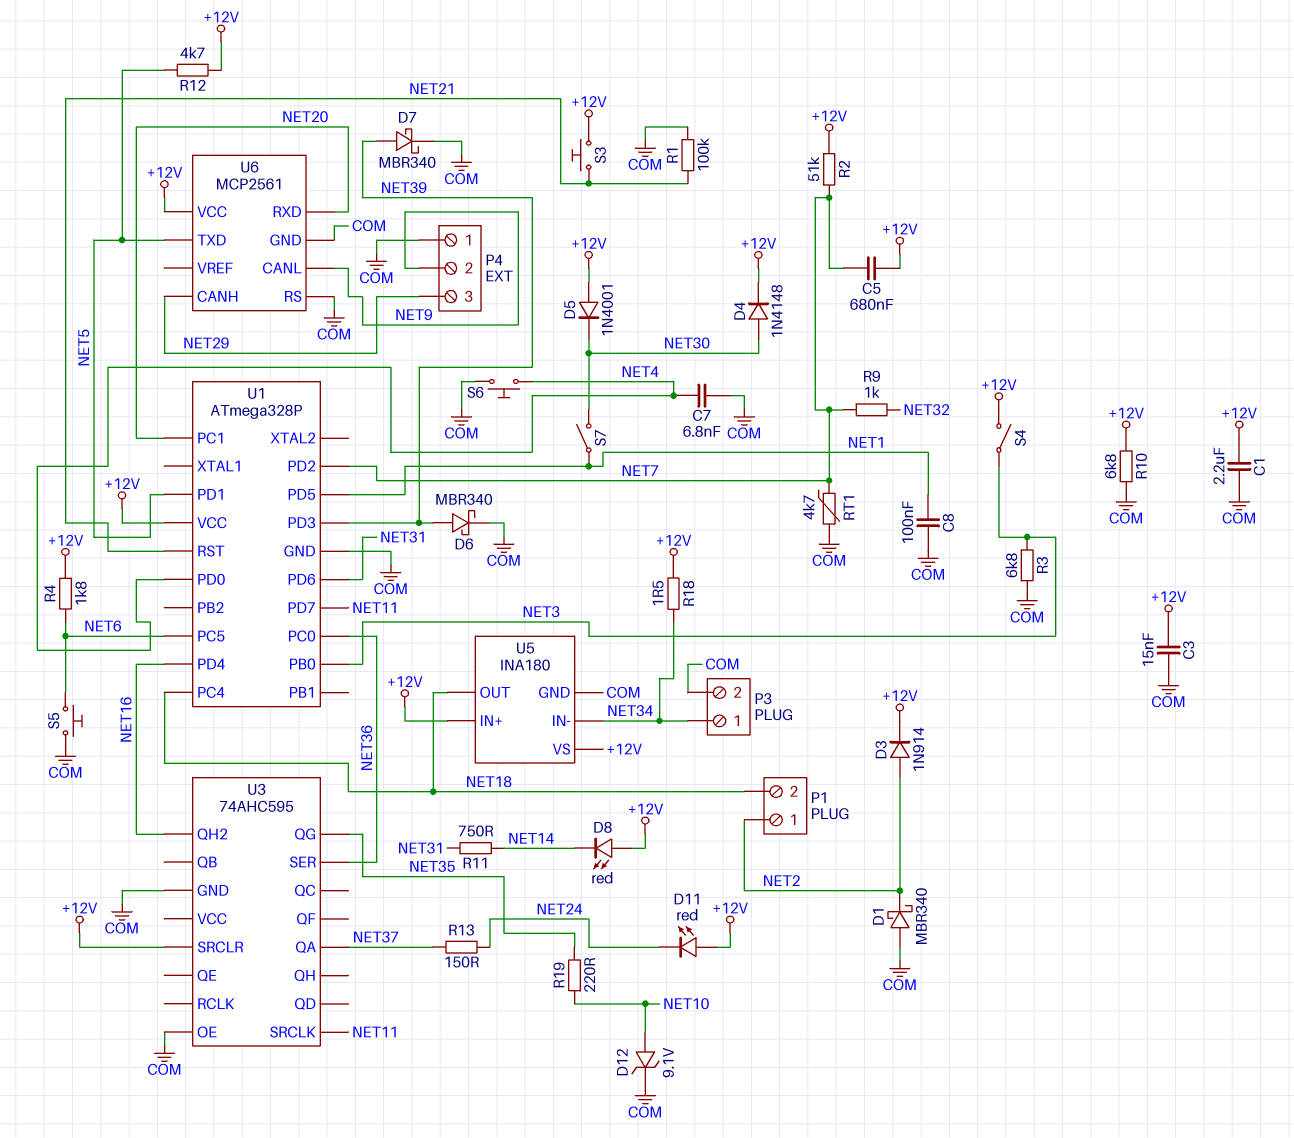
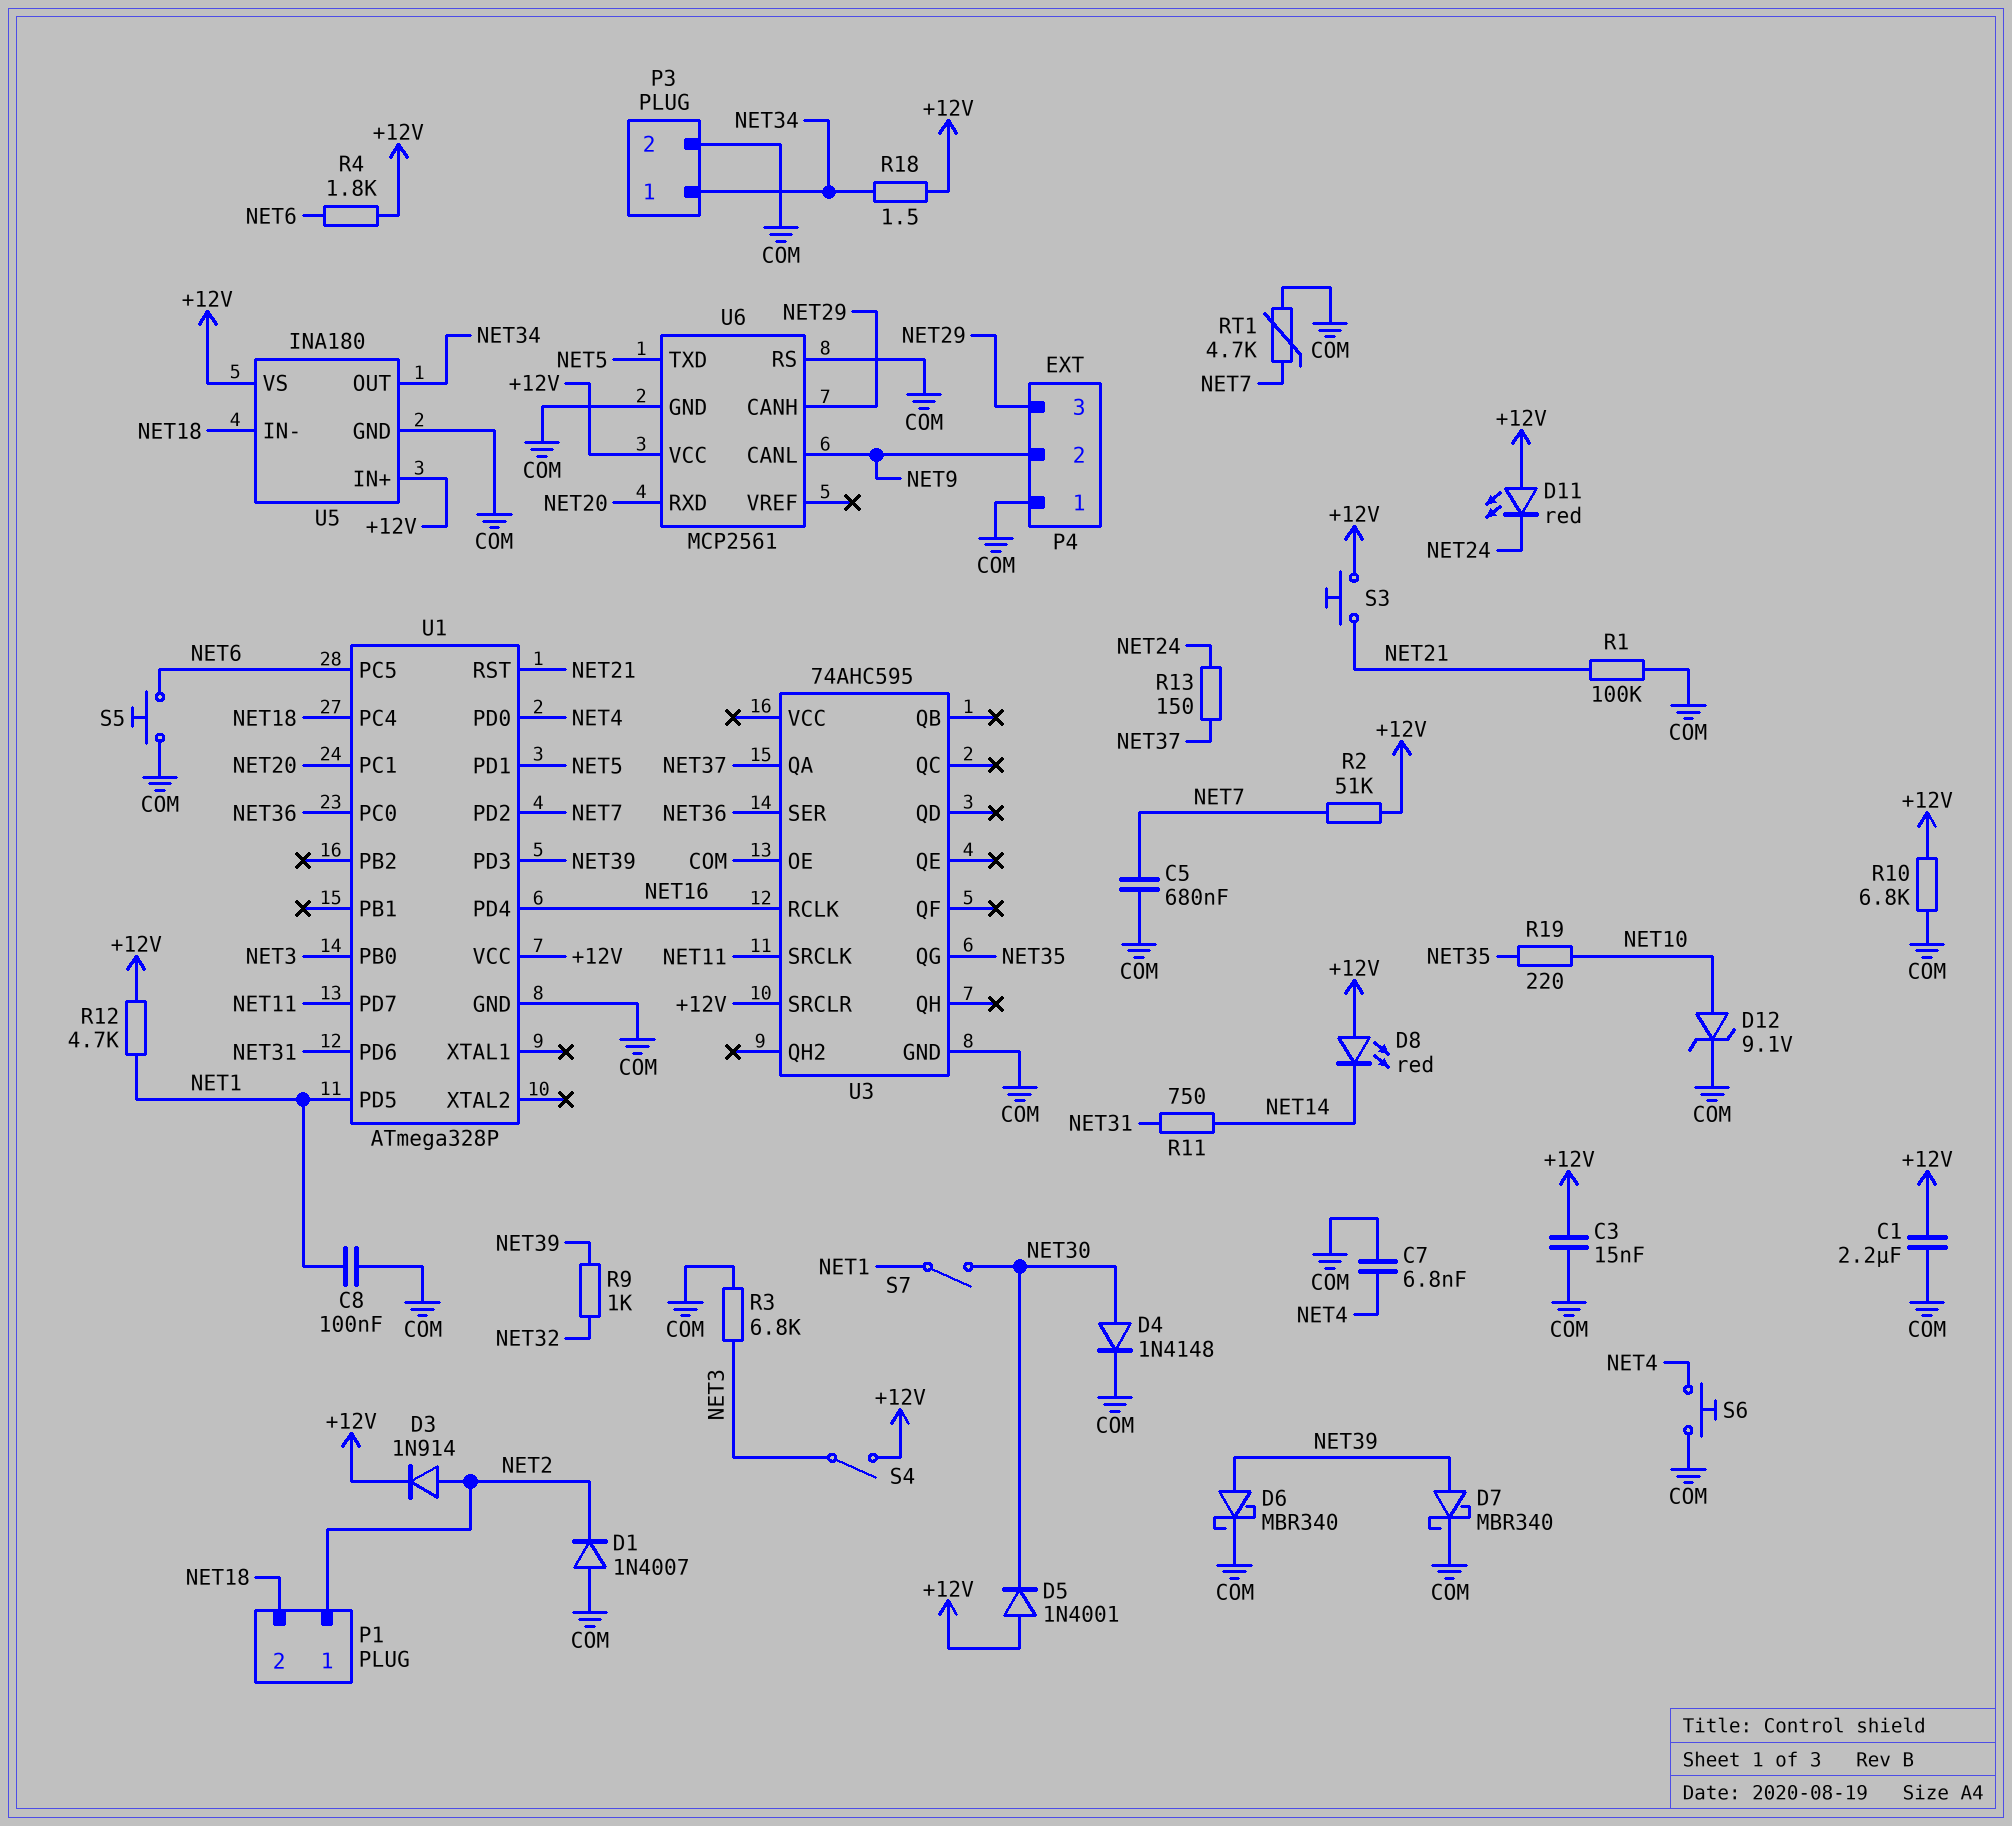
C5: 680nF (+12V, NET7) -> 680nF (COM, NET7)
D1: schottky MBR340 (A COM, K NET2) -> diode 1N4007 (A COM, K NET2)
D4: diode 1N4148 (A NET30, K +12V) -> diode 1N4148 (A NET30, K COM)
R9: 1k (NET7, NET32) -> 1k (NET32, NET39)
R12: 4.7k (+12V, NET5) -> 4.7k (+12V, NET1)
U3 pin QH2: NET16 -> none
U3 pin RCLK: none -> NET16
U5 pin IN-: NET34 -> NET18
U5 pin OUT: NET18 -> NET34

